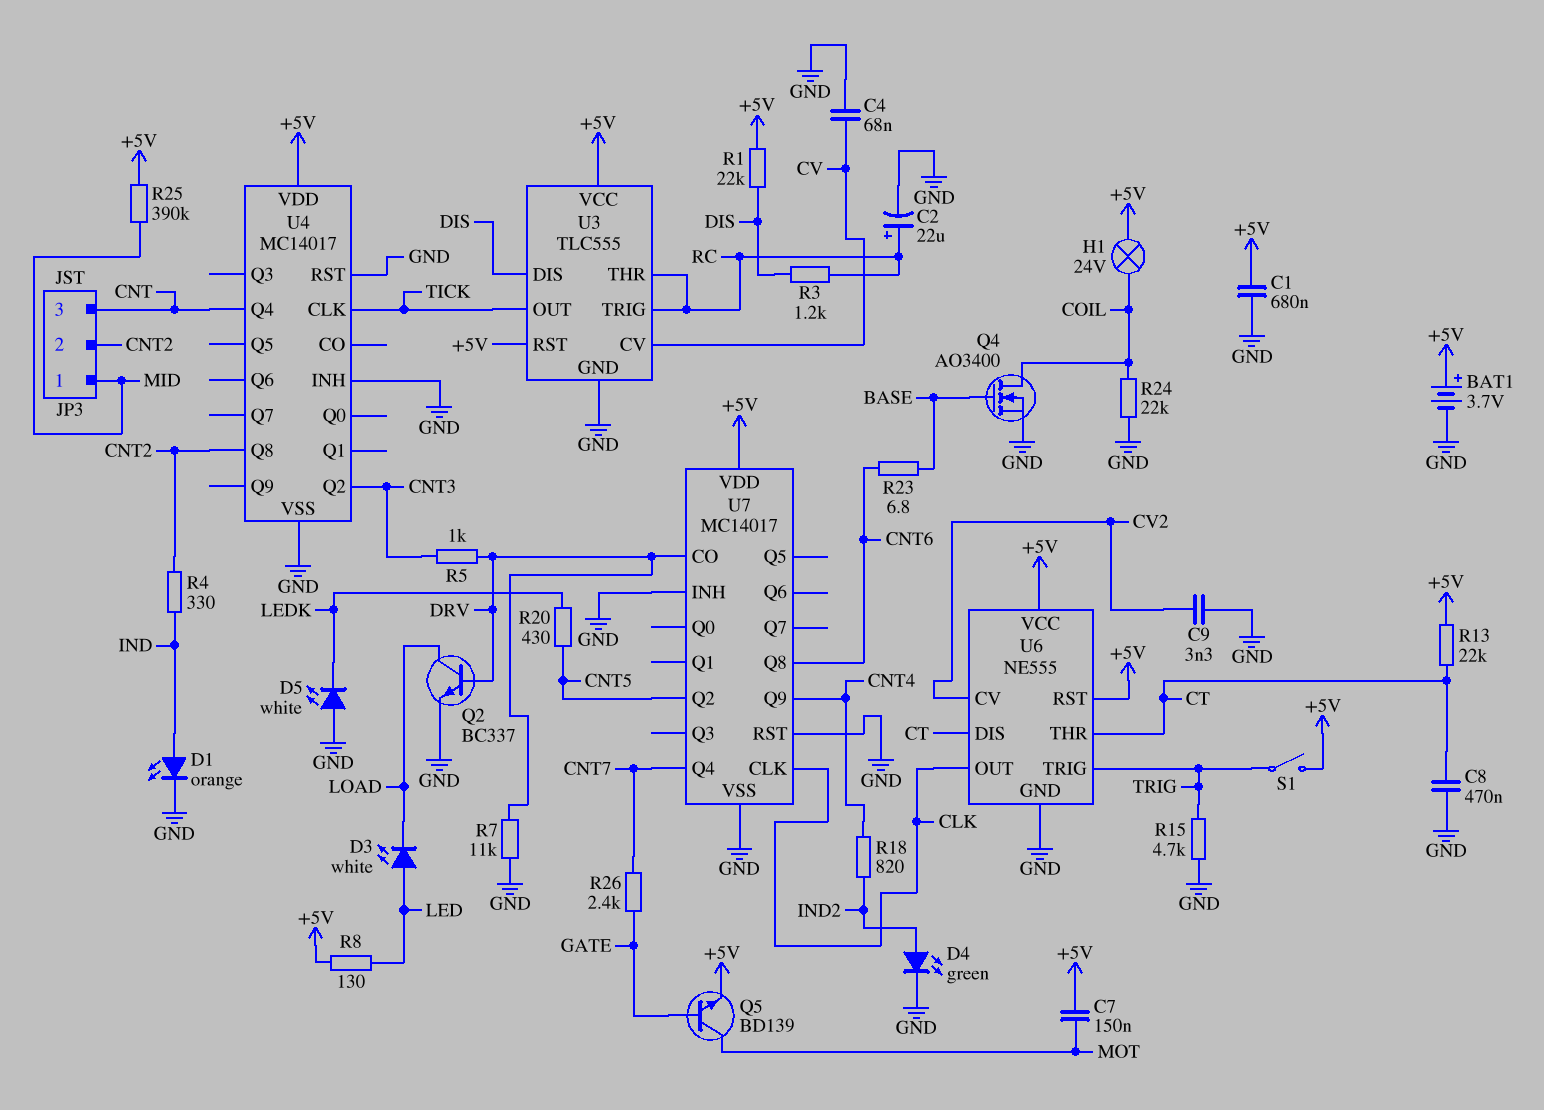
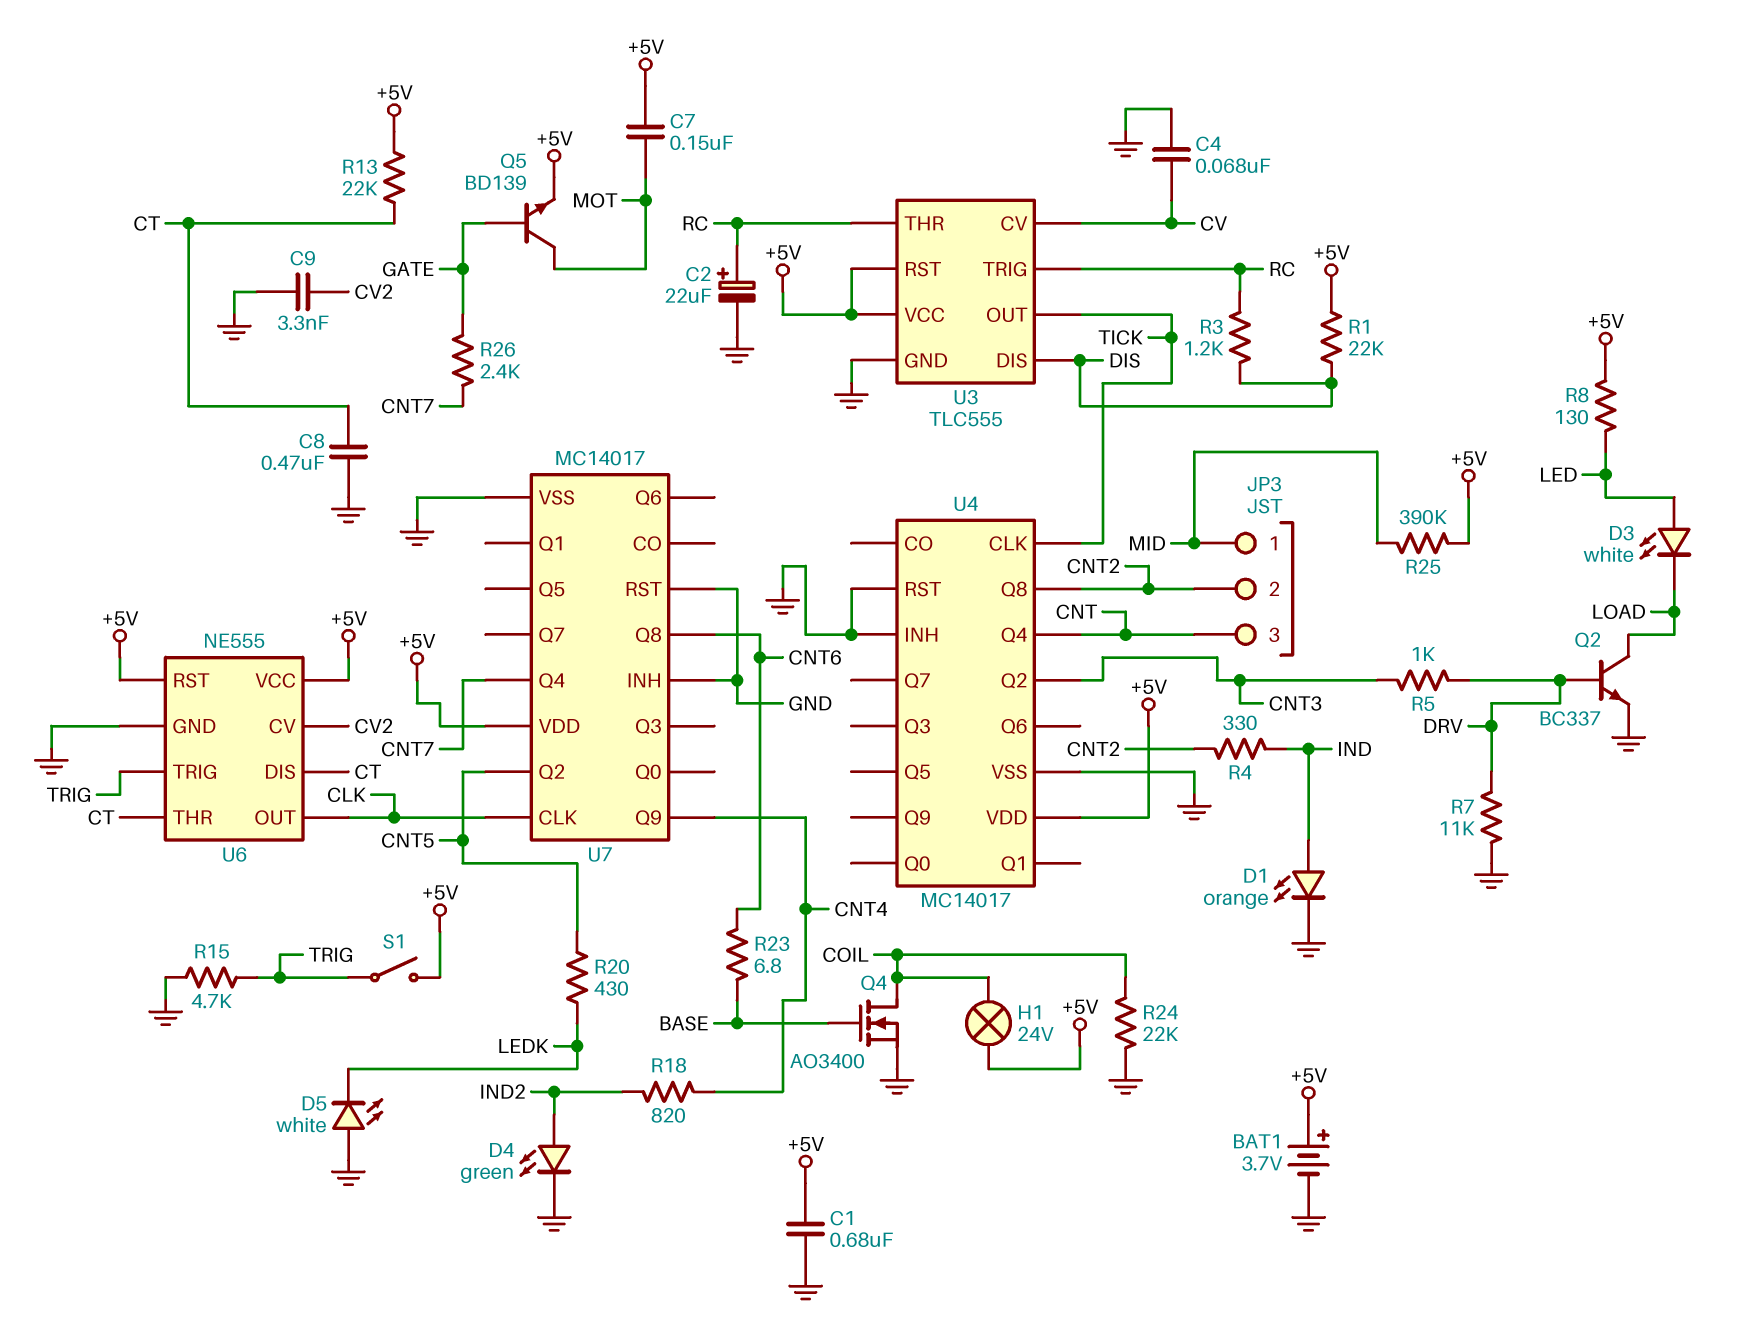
U7 pin CO: DRV -> none

